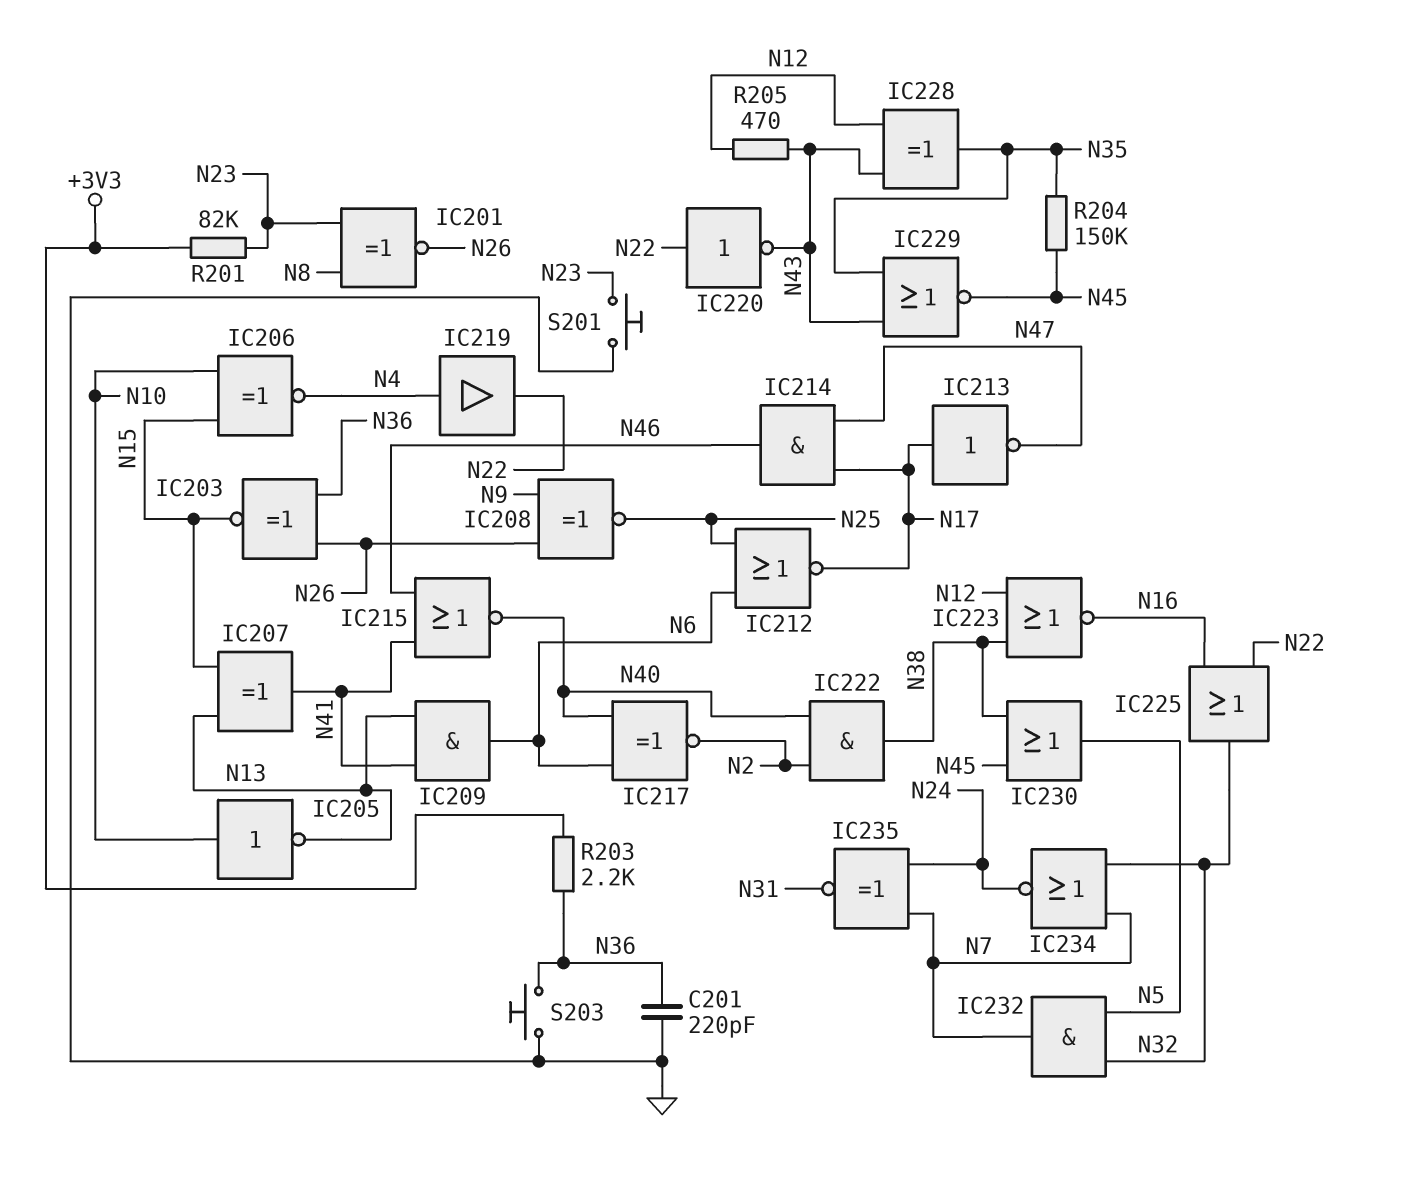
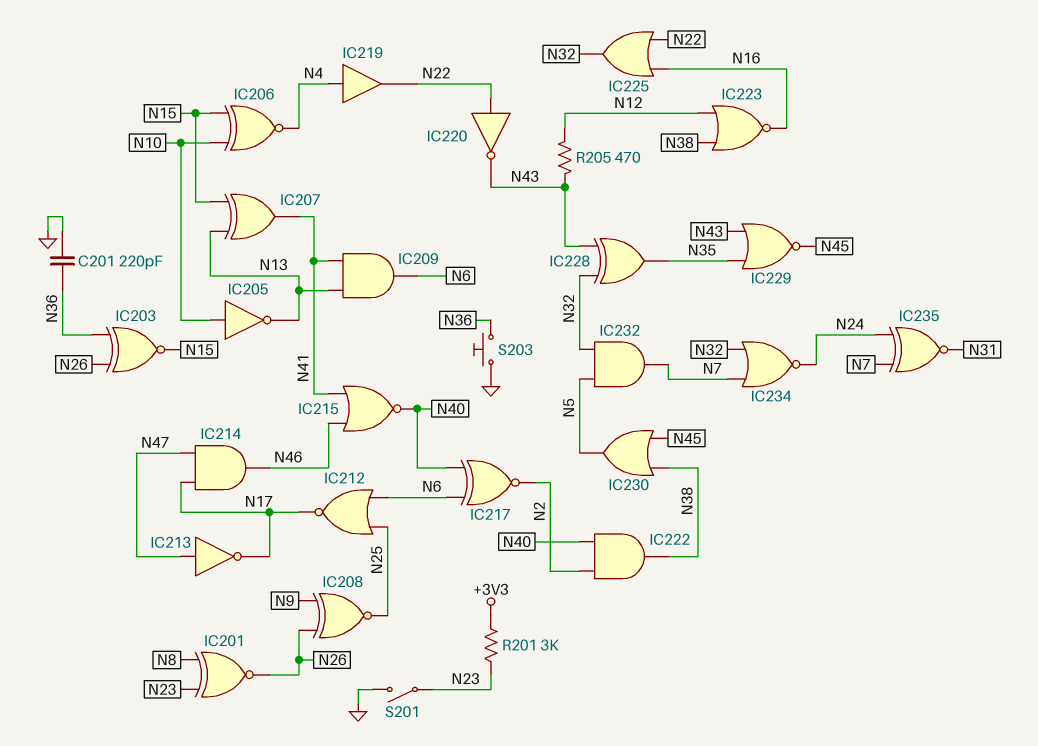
IC213: NOT (in N17, out N47) -> NOT (in N47, out N17)
IC228: XOR (in N12, in N43, out N35) -> XOR (in N32, in N43, out N35)
R201: 82k (+3V3, N23) -> 3k (+3V3, N23)
R203: 2.2k (+3V3, N36) -> none
R204: 150k (N35, N45) -> none
S201: button (GND, N23) -> switch (GND, N23)

